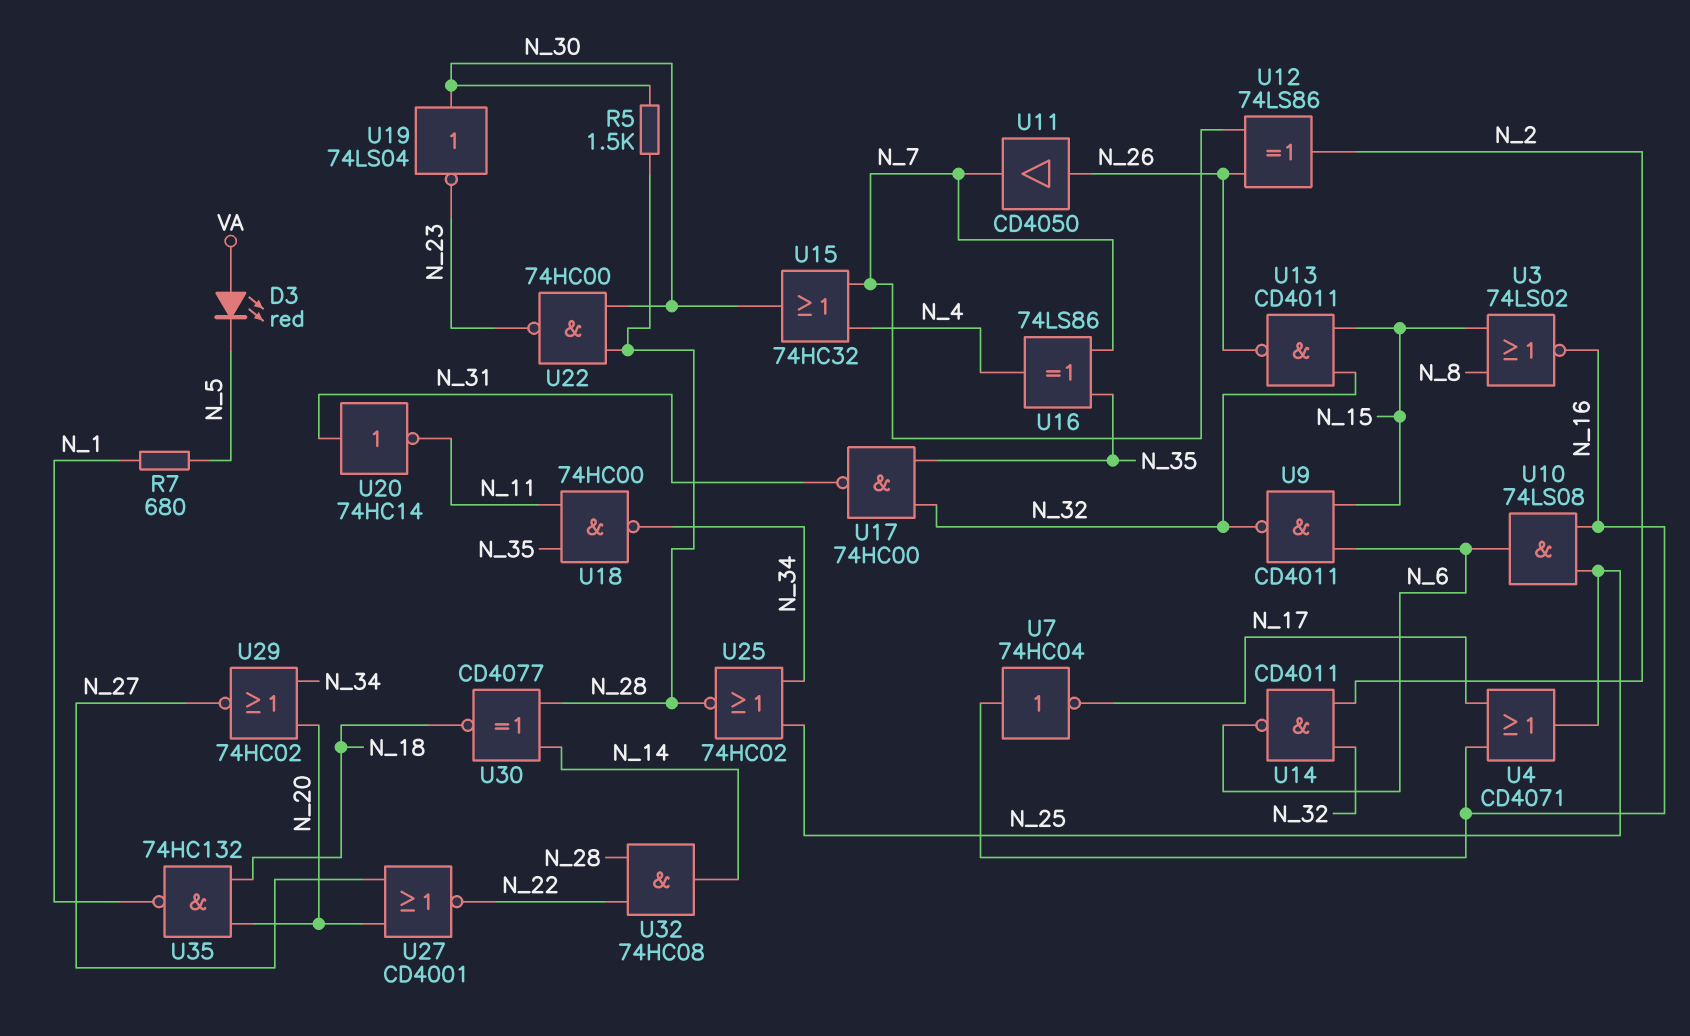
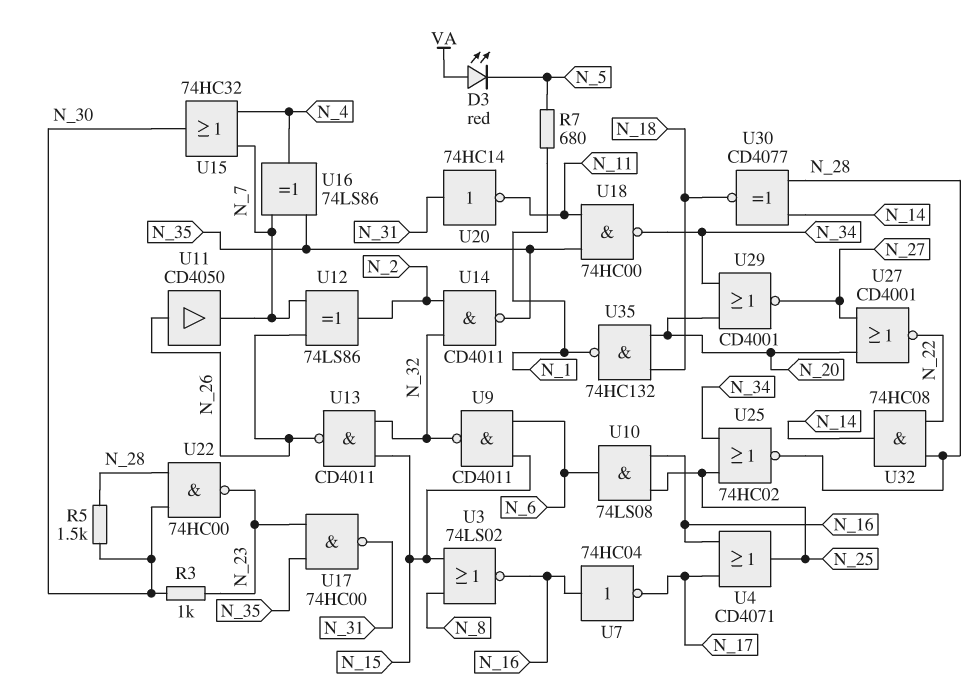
R3: none -> 1k (N_23, N_30)
U14: NAND CD4011 (in N_2, in N_32, out N_6) -> NAND CD4011 (in N_2, in N_32, out N_35)
U17: NAND 74HC00 (in N_32, in N_35, out N_31) -> NAND 74HC00 (in N_23, in N_35, out N_31)
U19: NOT 74LS04 (in N_30, out N_23) -> none
U29: NOR 74HC02 (in N_20, in N_34, out N_27) -> NOR CD4001 (in N_20, in N_34, out N_27)

